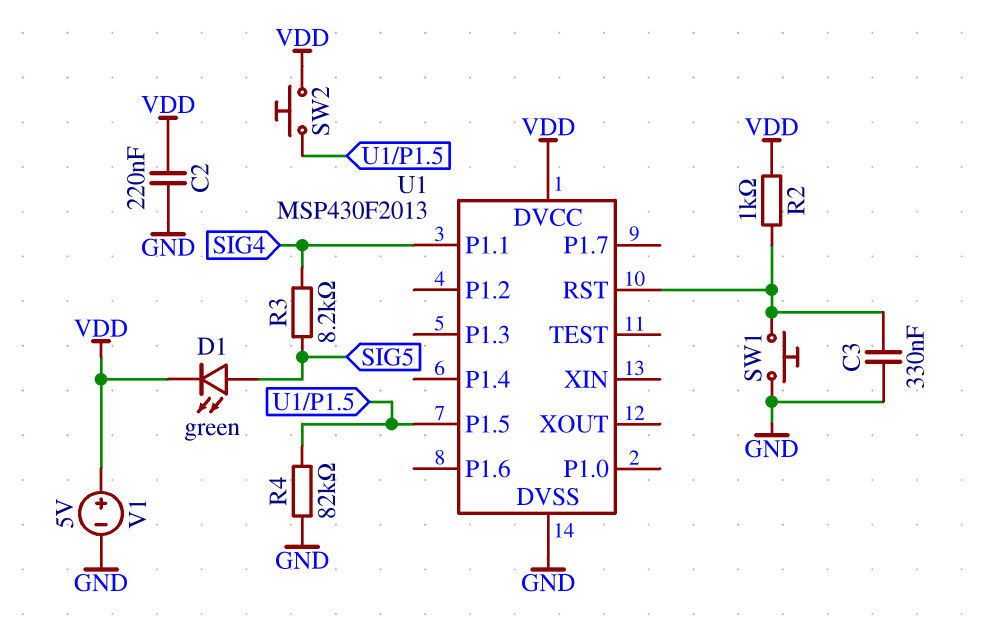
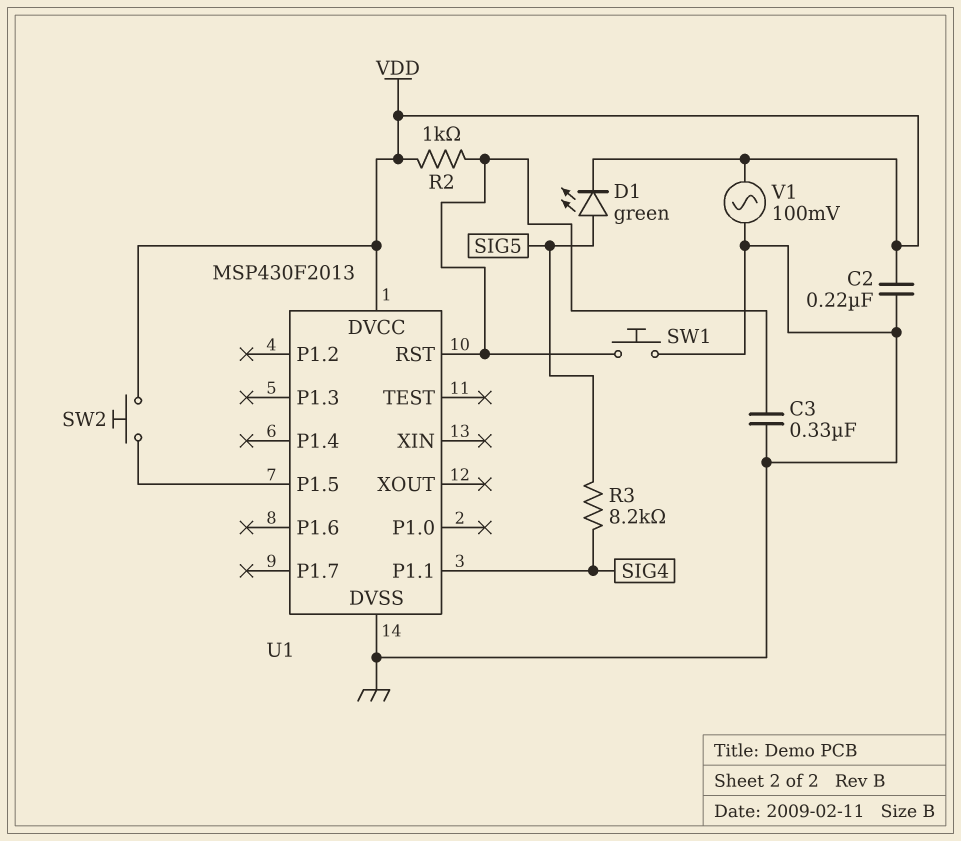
R4: 82k (GND, U1/P1.5) -> none
V1: 5V (plus VDD, minus GND) -> AC 100mV (GND, VDD)

